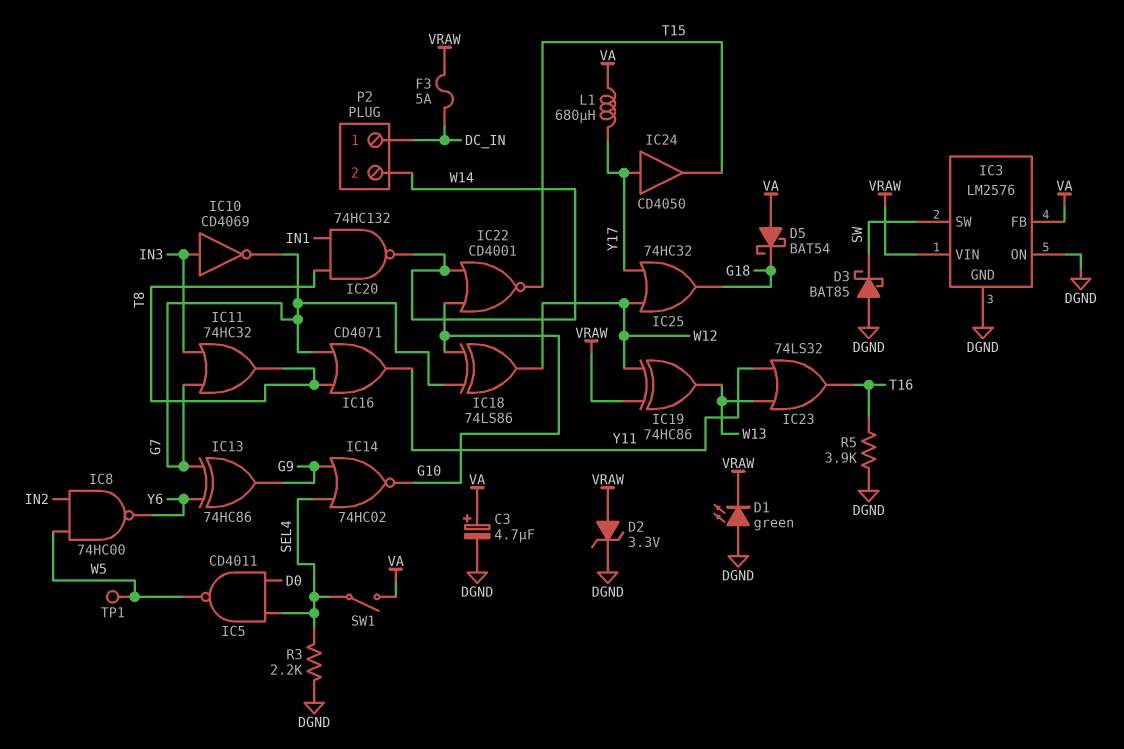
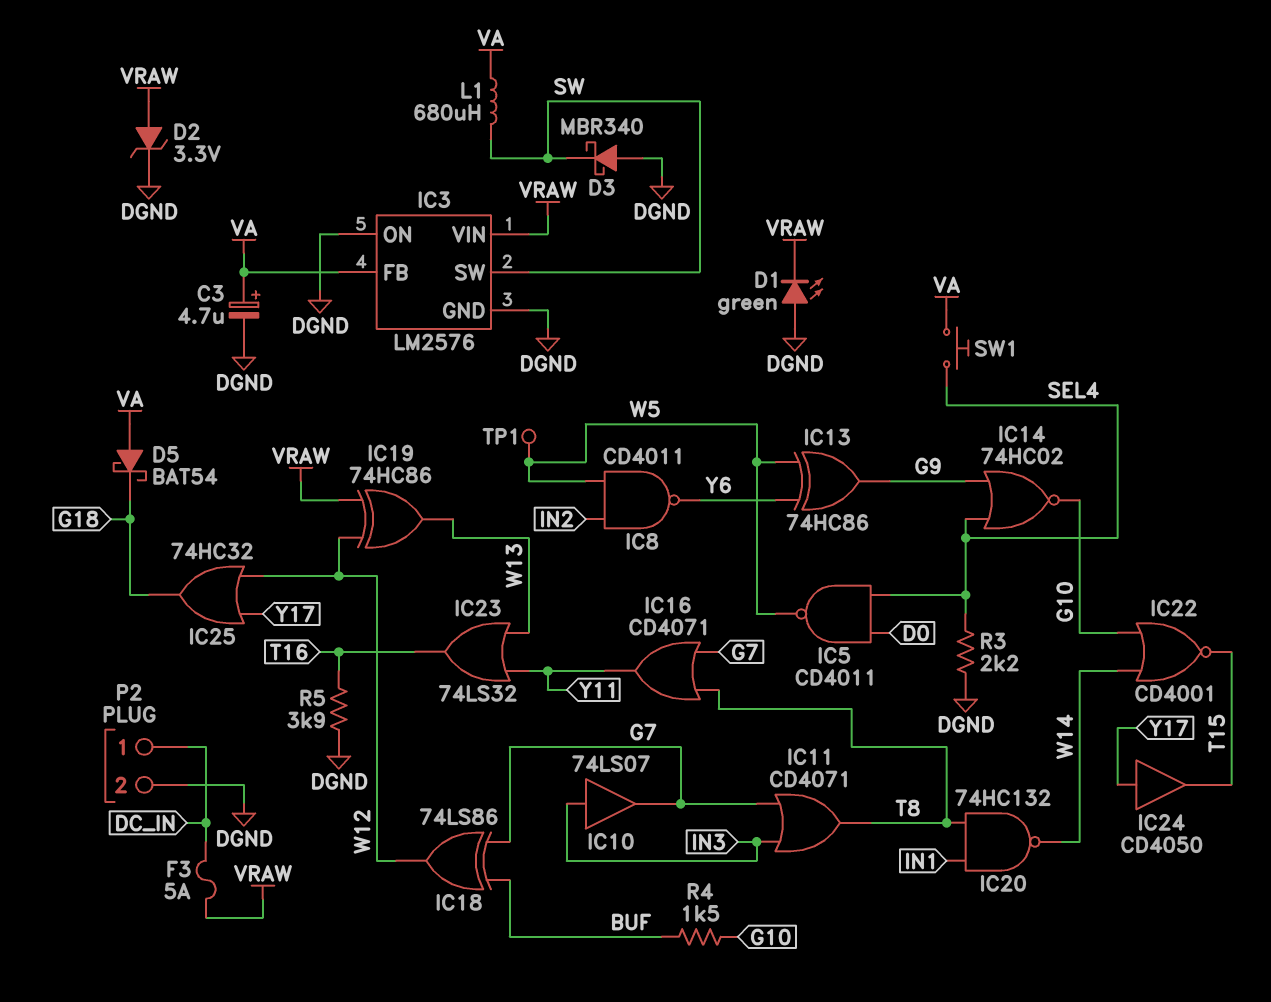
D3: schottky BAT85 (A DGND, K SW) -> schottky MBR340 (A DGND, K SW)
IC8: NAND 74HC00 (in IN2, in W5, out Y6) -> NAND CD4011 (in IN2, in W5, out Y6)
IC10: NOT CD4069 (in IN3, out G7) -> buffer 74LS07 (in IN3, out G7)
IC11: OR 74HC32 (in G7, in IN3, out T8) -> OR CD4071 (in G7, in IN3, out T8)
IC13: XOR 74HC86 (in G7, in Y6, out G9) -> XOR 74HC86 (in W5, in Y6, out G9)
IC18: XOR 74LS86 (in G7, in G10, out W12) -> XOR 74LS86 (in BUF, in G7, out W12)
L1: 680uH (VA, Y17) -> 680uH (SW, VA)
P2 pin 2: W14 -> DGND
R4: none -> 1.5k (BUF, G10)
SW1: switch (SEL4, VA) -> button (SEL4, VA)

